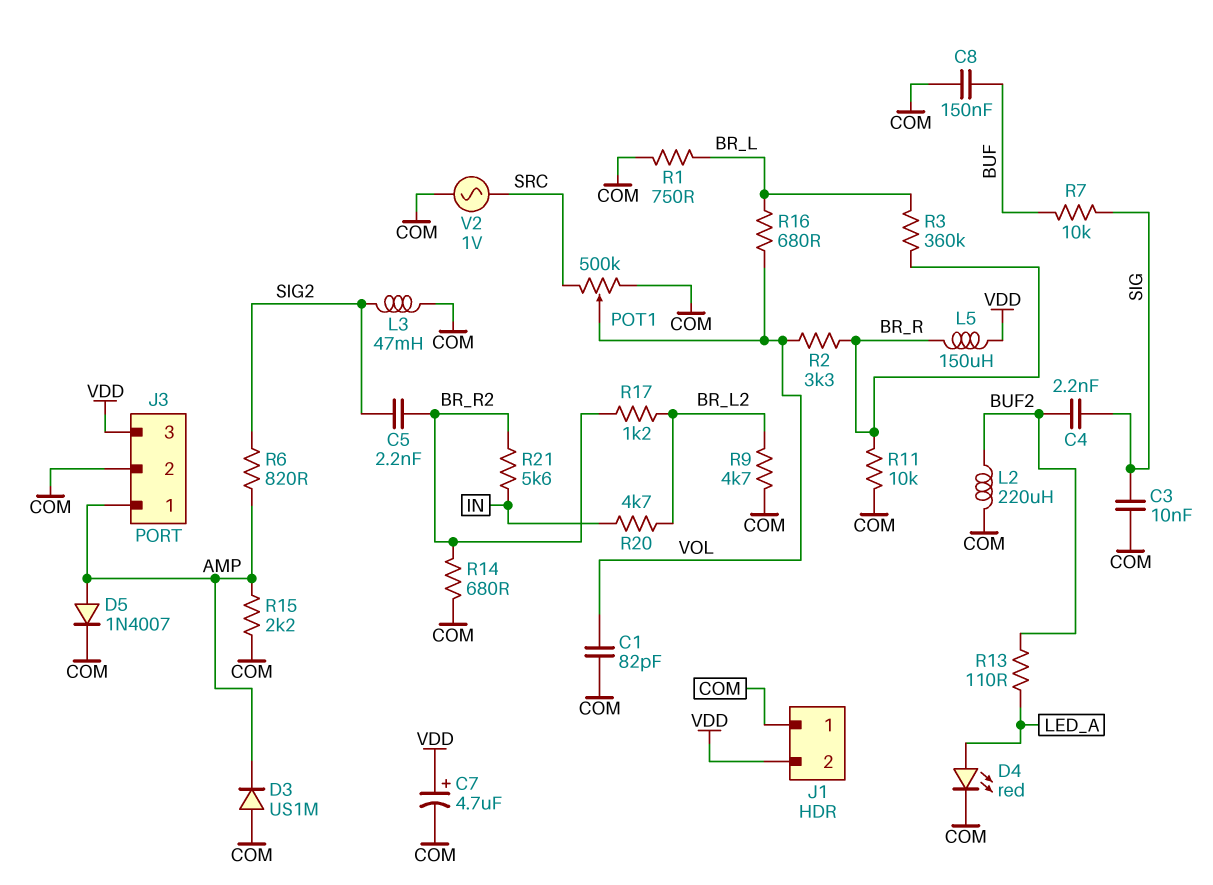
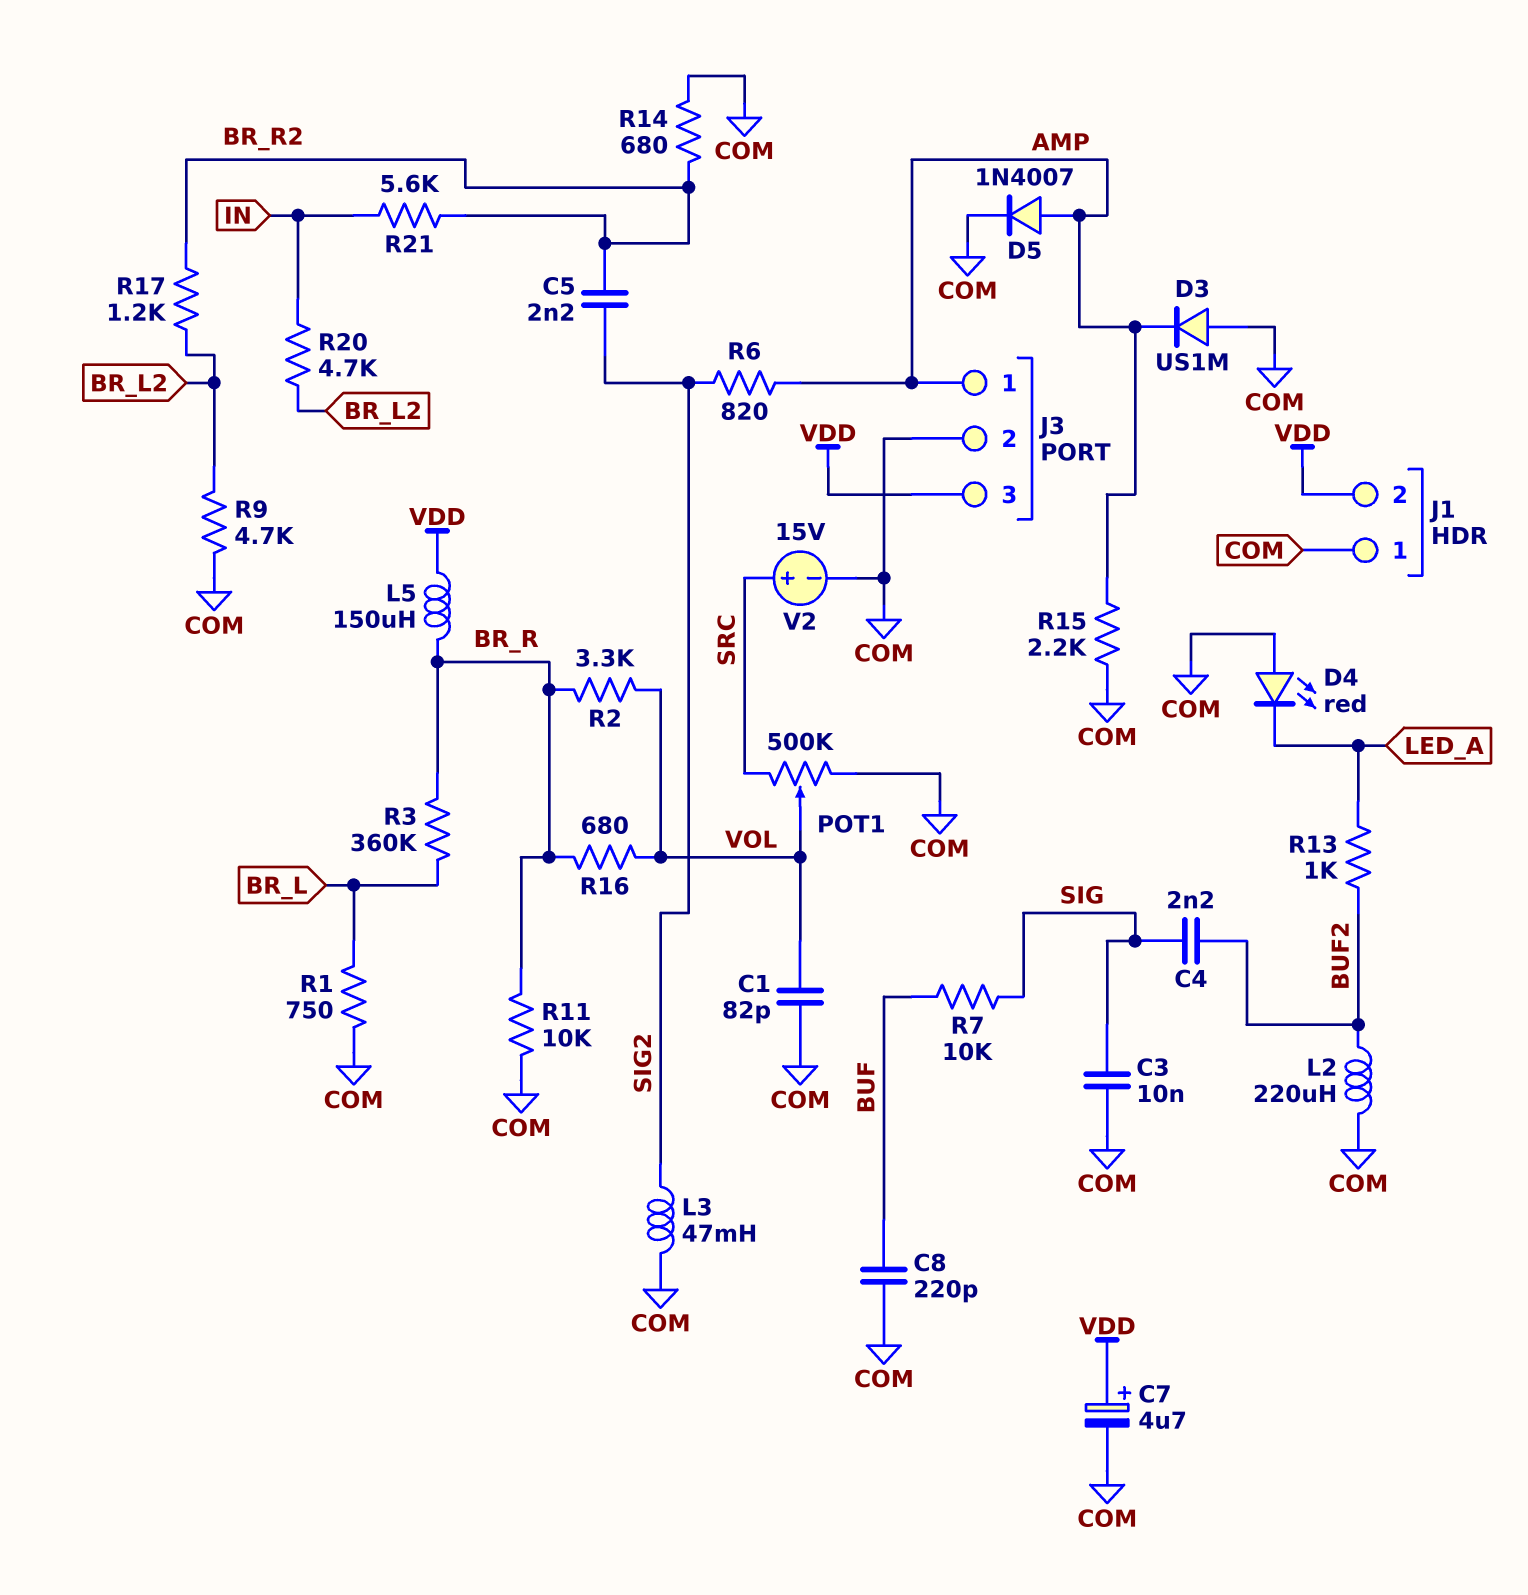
C8: 150nF (BUF, COM) -> 220pF (BUF, COM)
D4: LED red (A LED_A, K COM) -> LED red (A COM, K LED_A)
R13: 110 (BUF2, LED_A) -> 1k (BUF2, LED_A)
R16: 680 (BR_L, VOL) -> 680 (BR_R, VOL)
V2: AC 1V (COM, SRC) -> 15V (plus SRC, minus COM)

